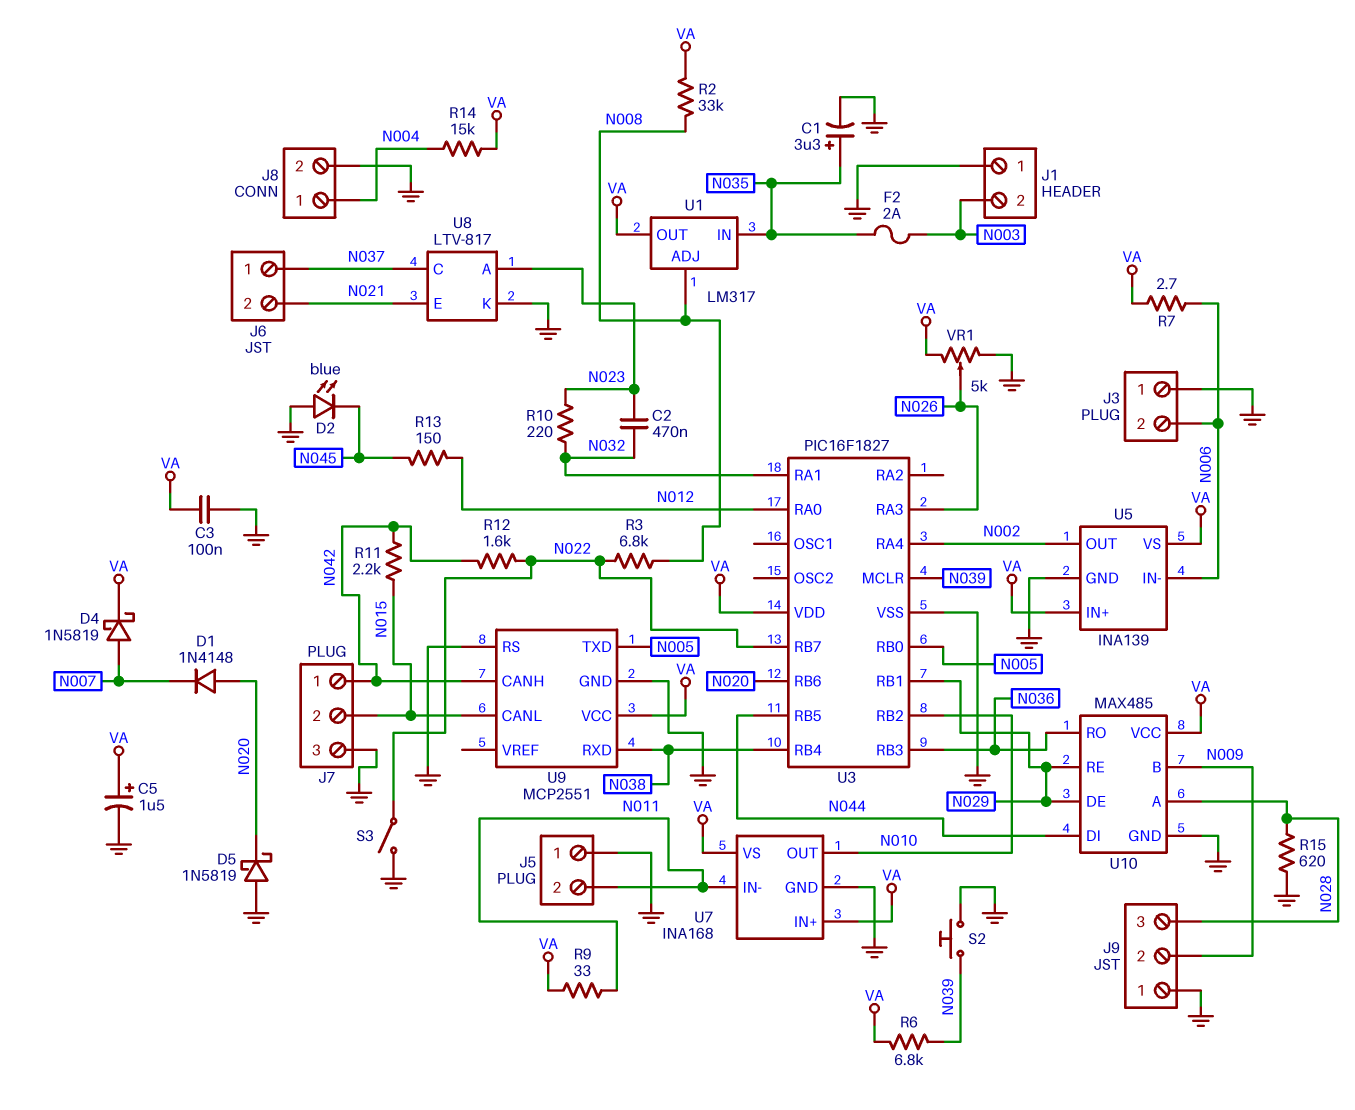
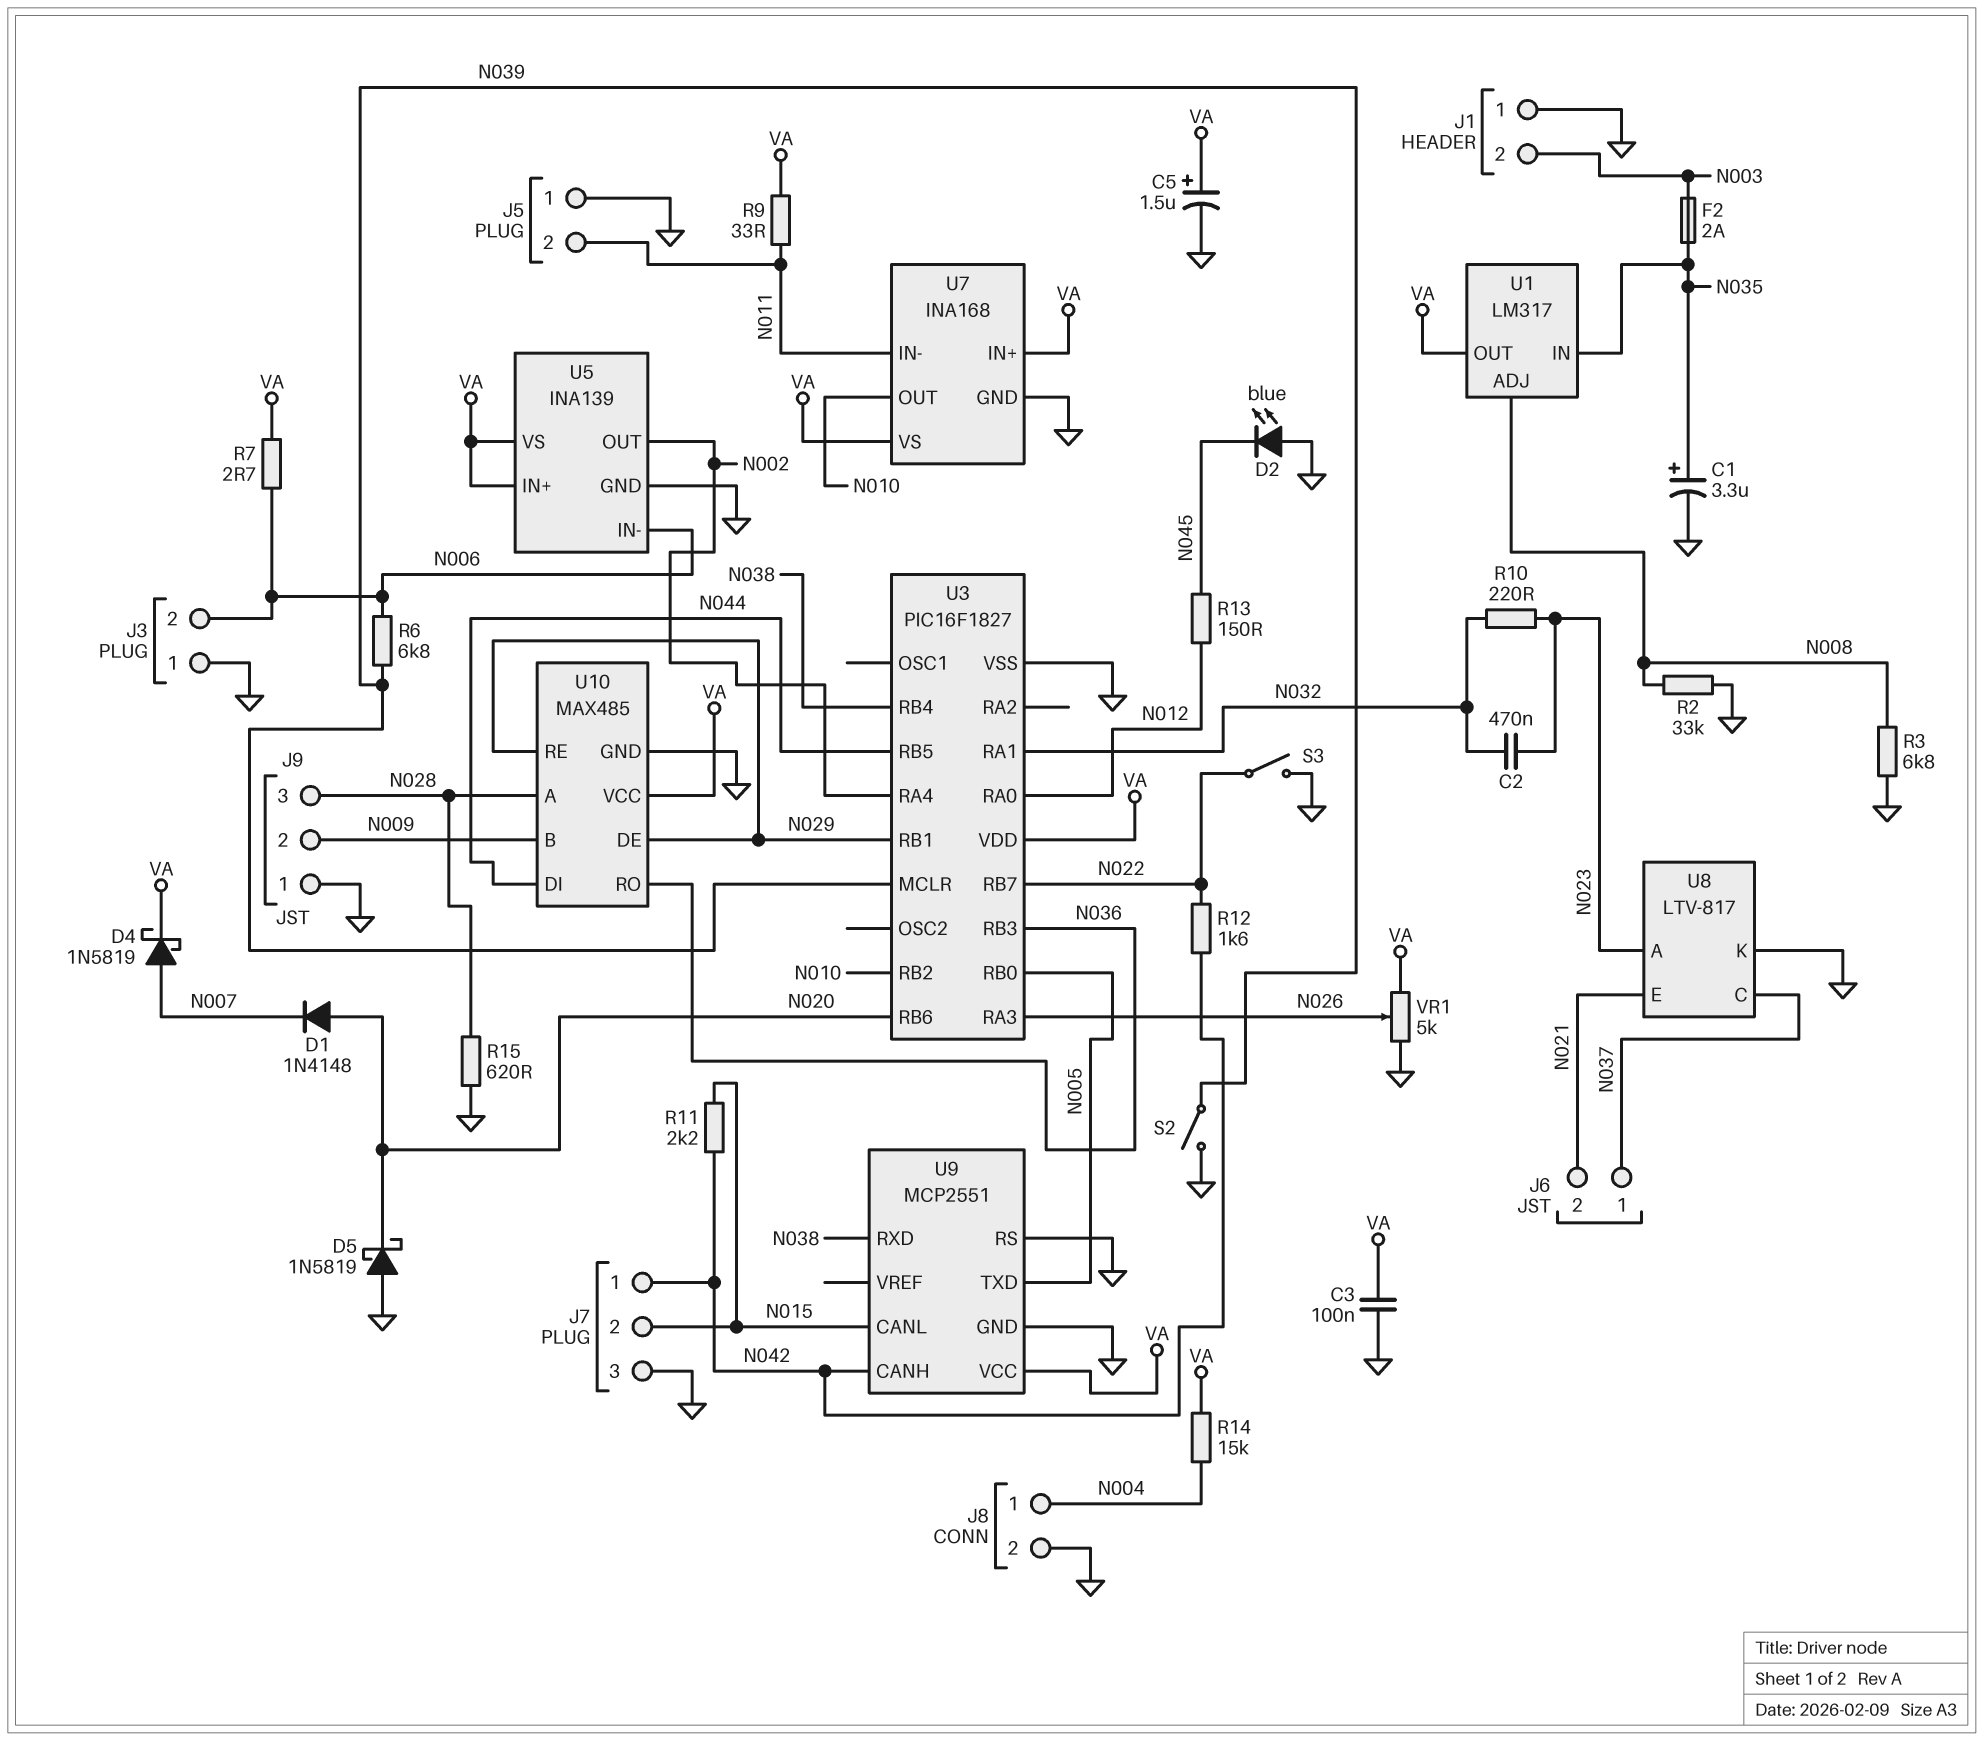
R2: 33k (N008, VA) -> 33k (GND, N008)
R3: 6.8k (N008, N022) -> 6.8k (GND, N008)
R6: 6.8k (N039, VA) -> 6.8k (N006, N039)
S2: button (GND, N039) -> switch (GND, N039)

